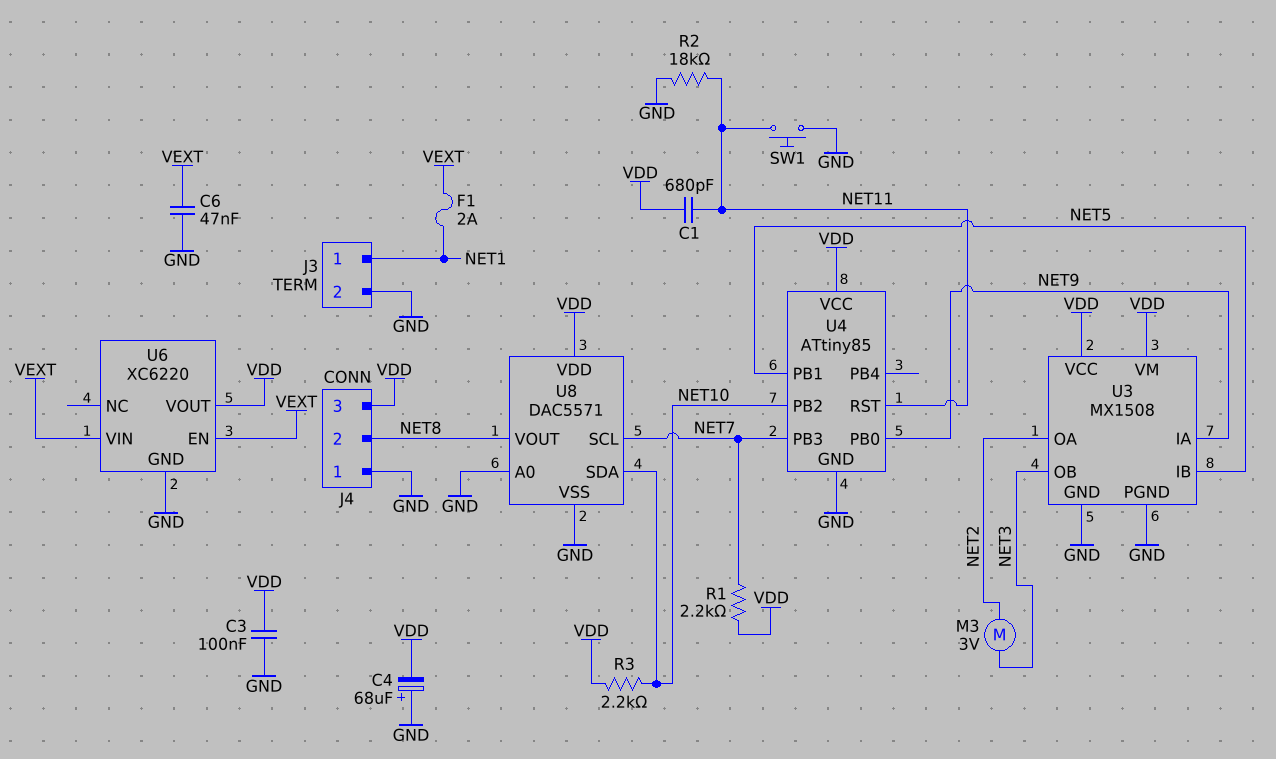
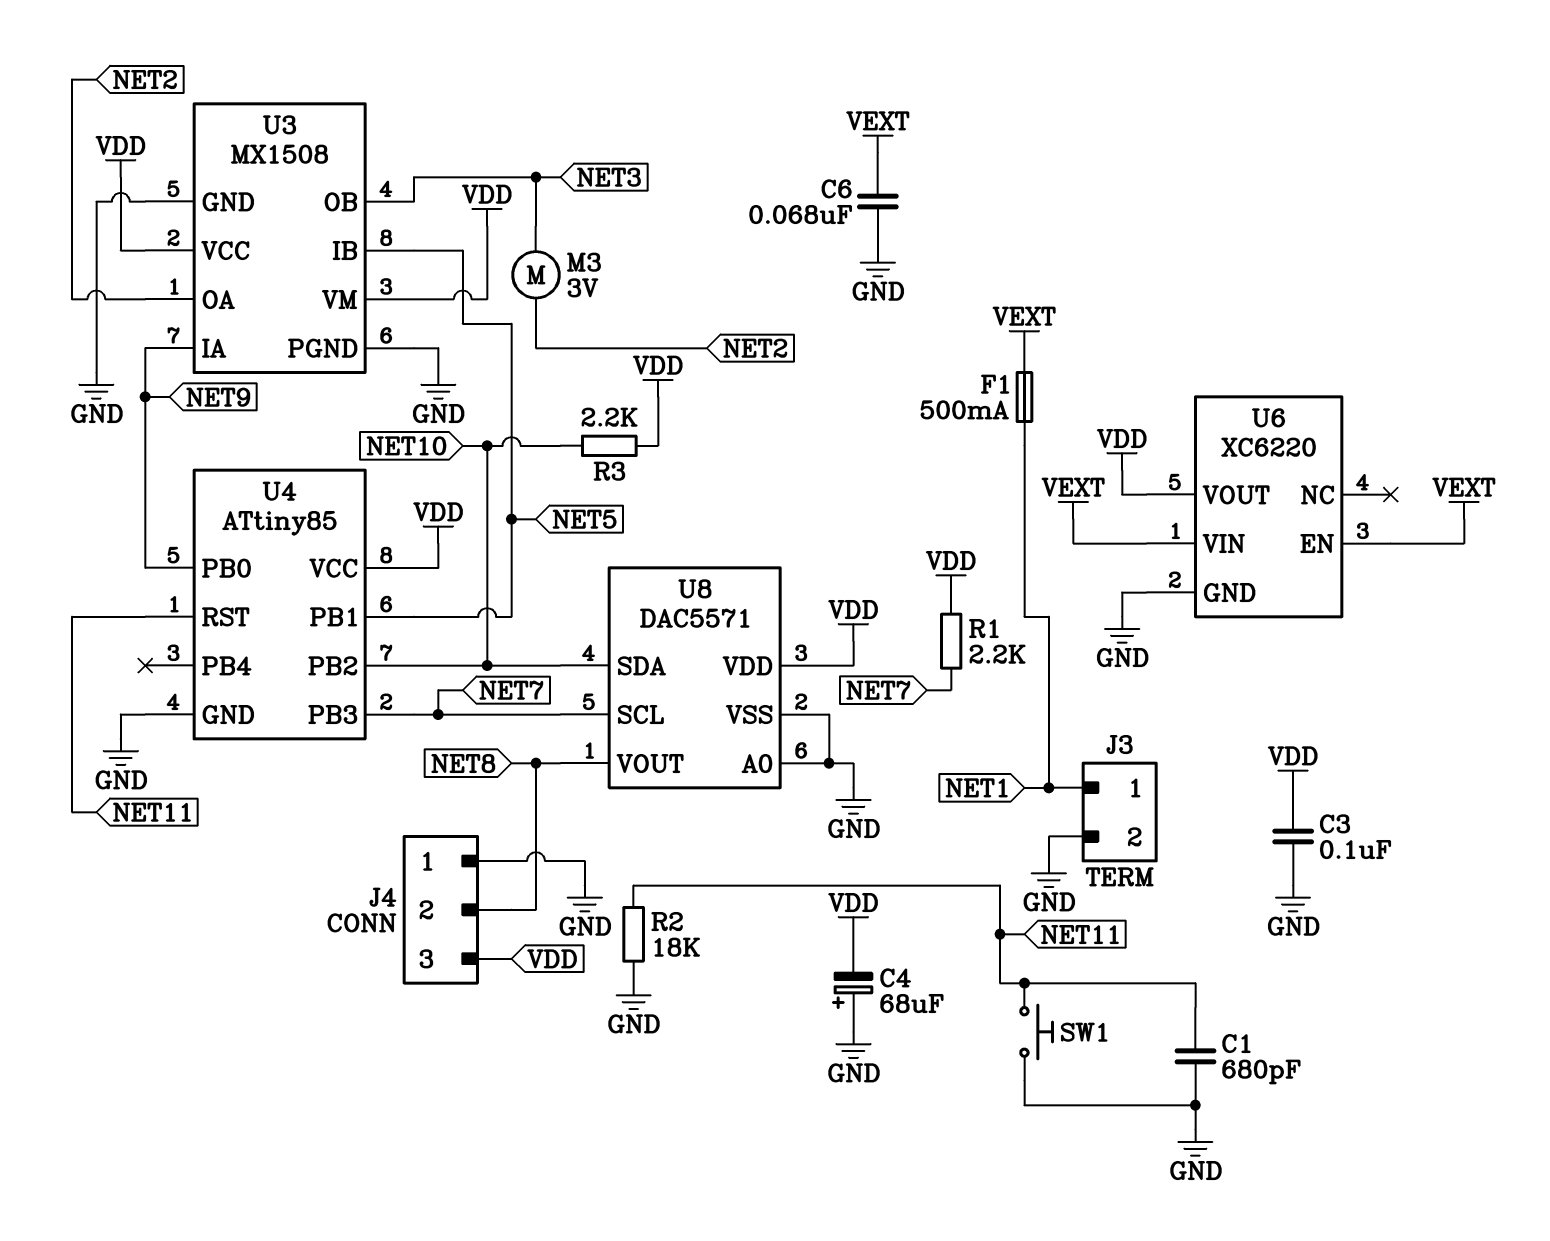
C1: 680pF (NET11, VDD) -> 680pF (GND, NET11)
C6: 47nF (GND, VEXT) -> 68nF (GND, VEXT)
F1: 2A (NET1, VEXT) -> 500mA (NET1, VEXT)

